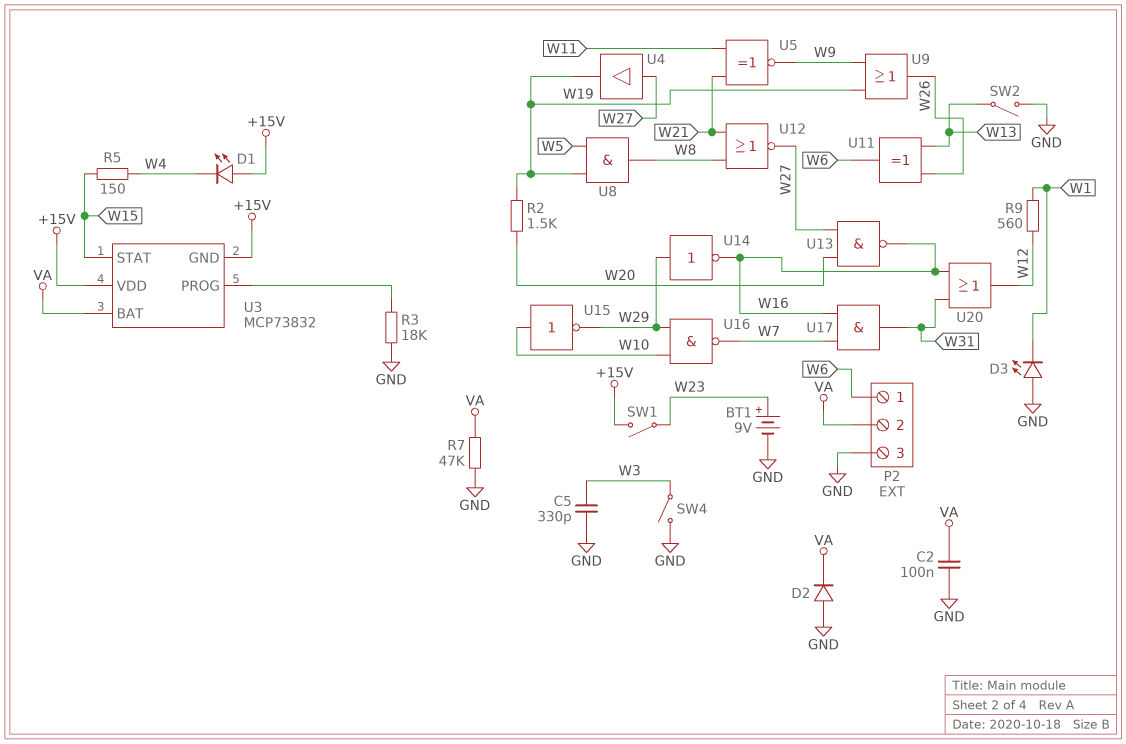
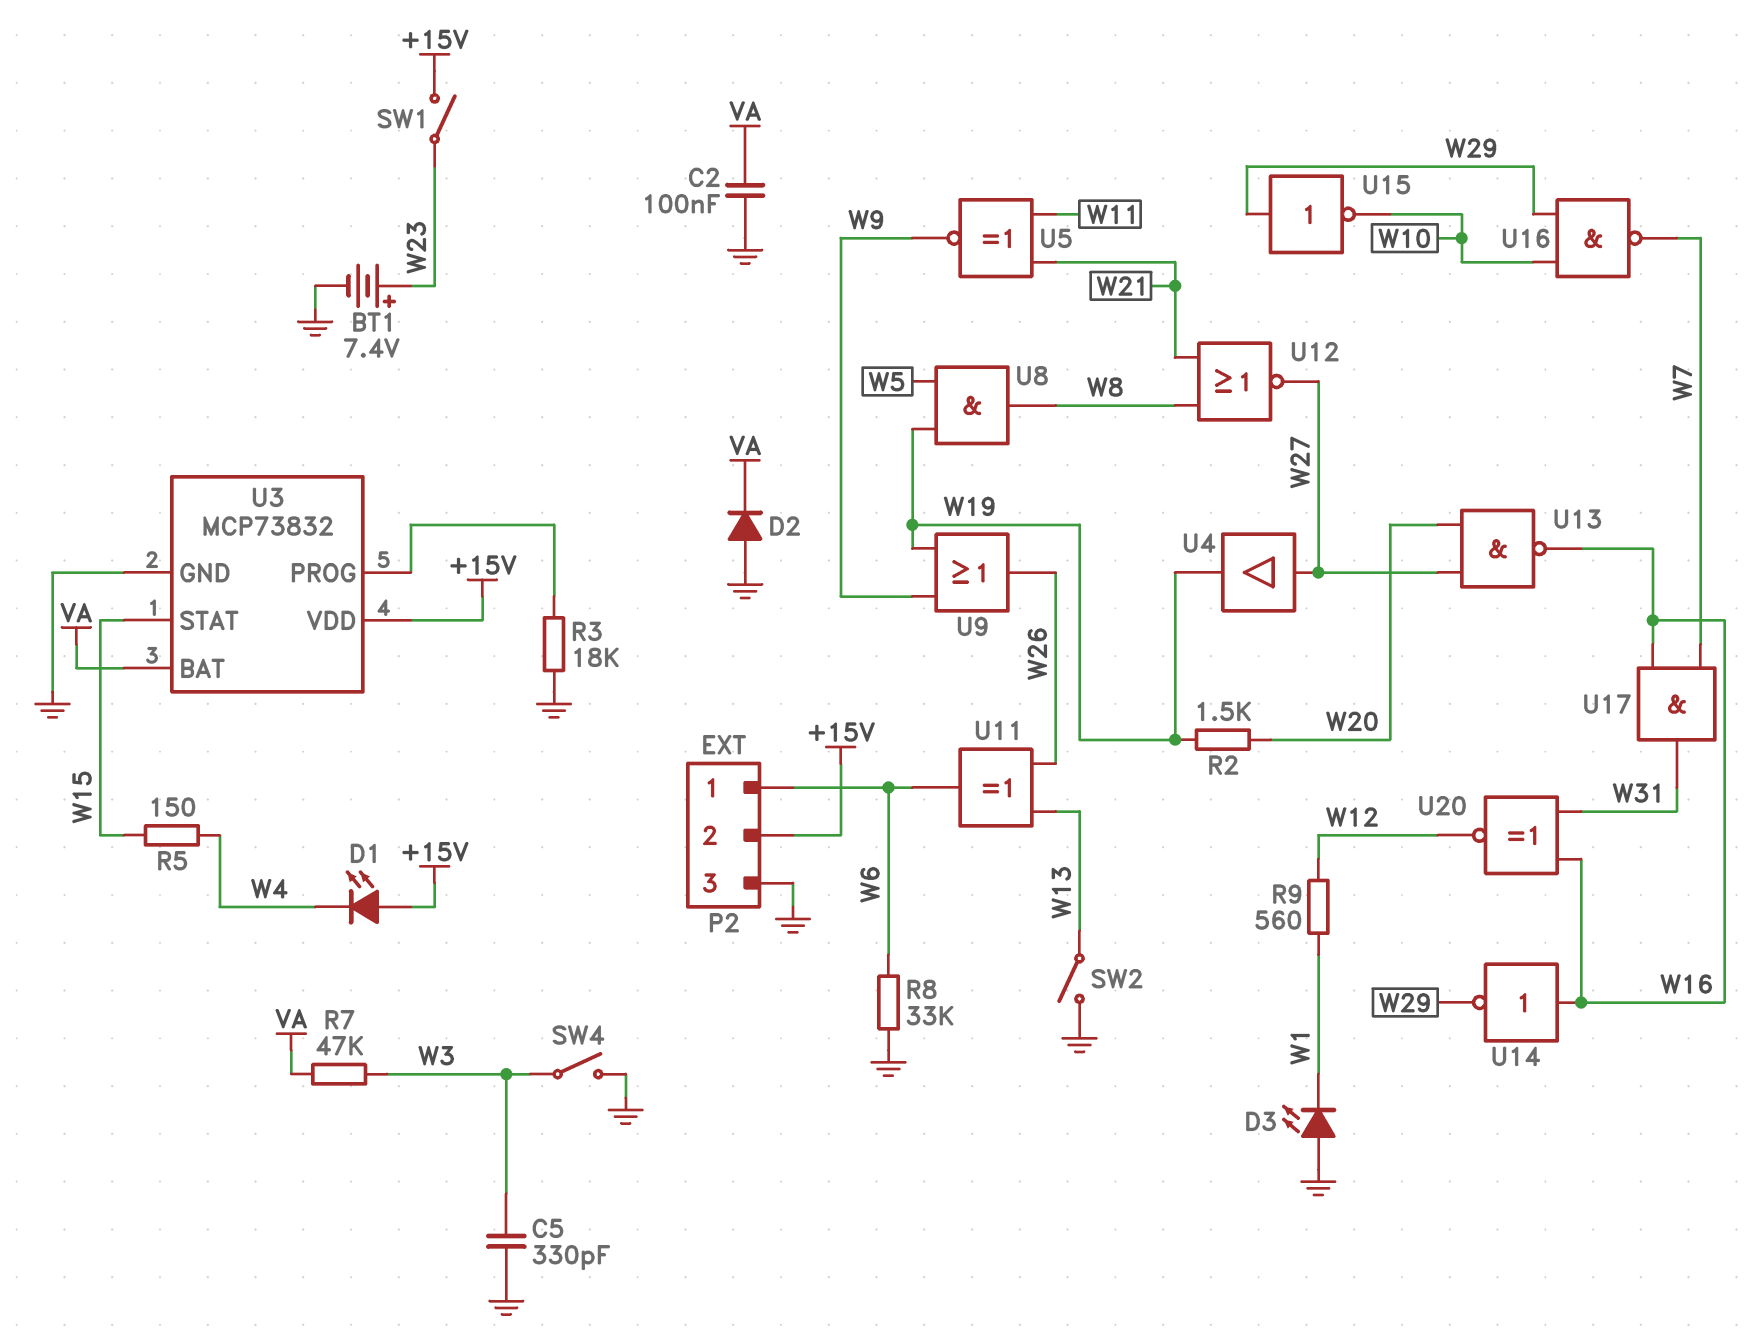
BT1: 9V (plus W23, minus GND) -> 7.4V (plus W23, minus GND)
P2 pin 2: VA -> +15V
R7: 47k (GND, VA) -> 47k (VA, W3)
R8: none -> 33k (GND, W6)
U3 pin GND: +15V -> GND
U14: NOT (in W29, out W16) -> NOT (in W16, out W29)
U15: NOT (in W10, out W29) -> NOT (in W29, out W10)
U20: OR (in W16, in W31, out W12) -> XNOR (in W16, in W31, out W12)

